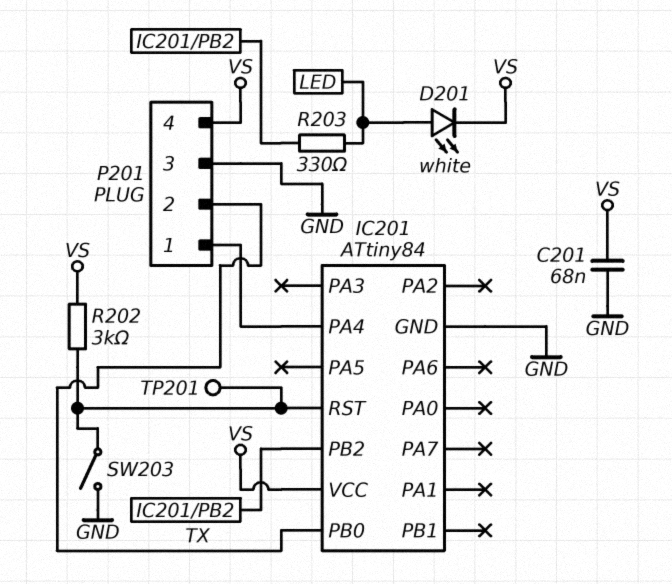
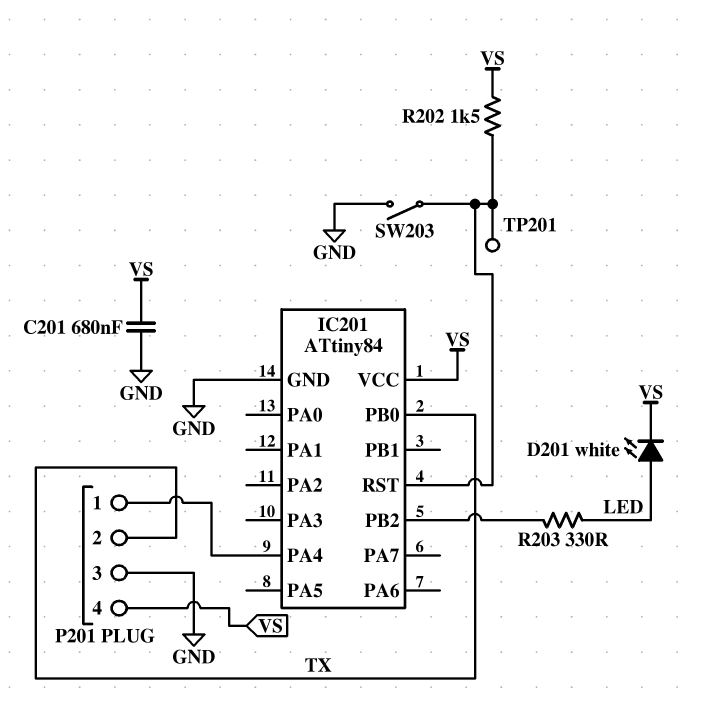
C201: 68nF (GND, VS) -> 680nF (GND, VS)
R202: 3k (IC201/RST, VS) -> 1.5k (IC201/RST, VS)

